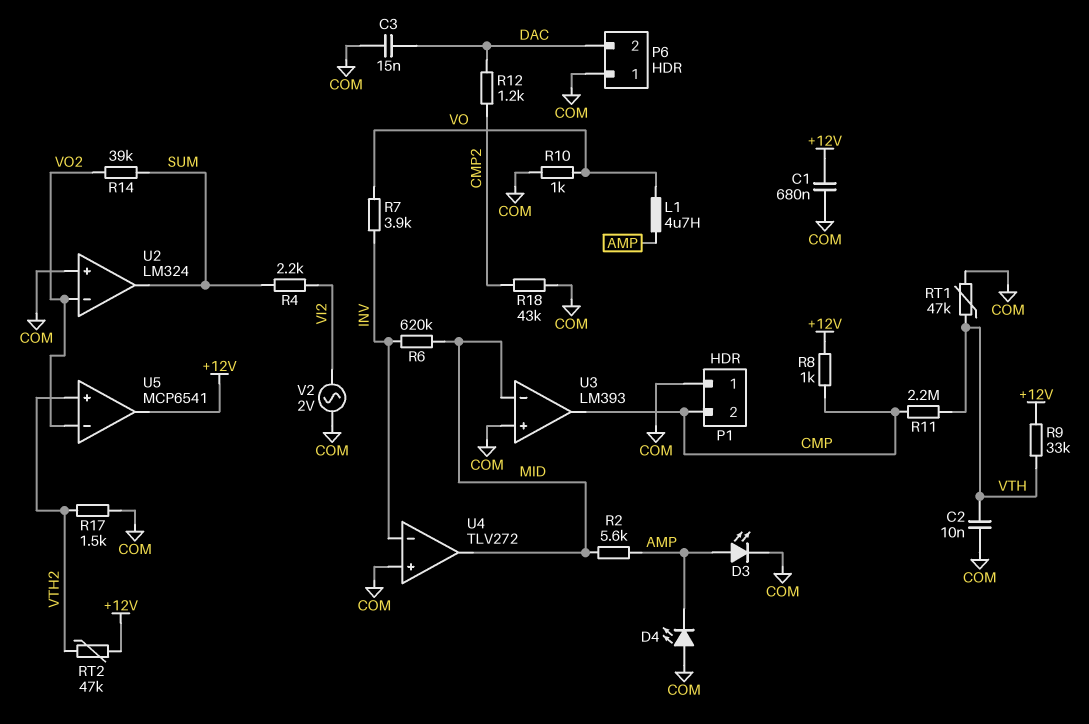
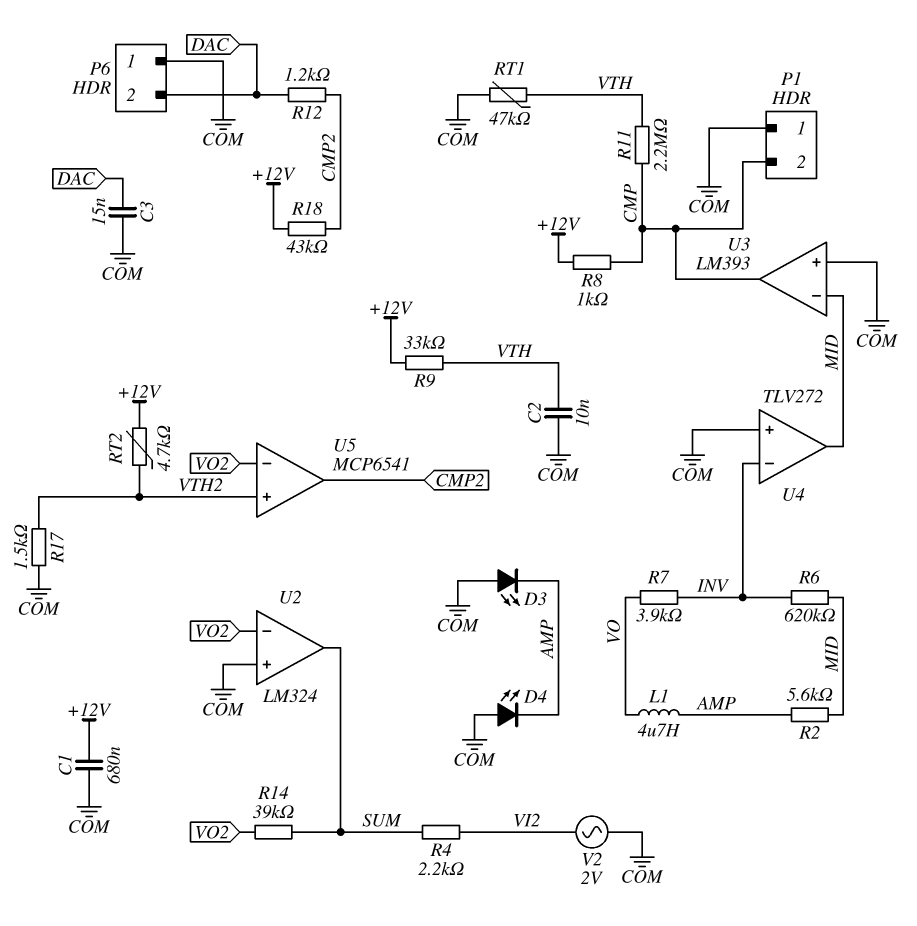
D3: LED (A AMP, K COM) -> LED (A COM, K AMP)
R10: 1k (COM, VO) -> none
R18: 43k (CMP2, COM) -> 43k (+12V, CMP2)
RT2: 47k (+12V, VTH2) -> 4.7k (+12V, VTH2)
U5 pin out: +12V -> CMP2

